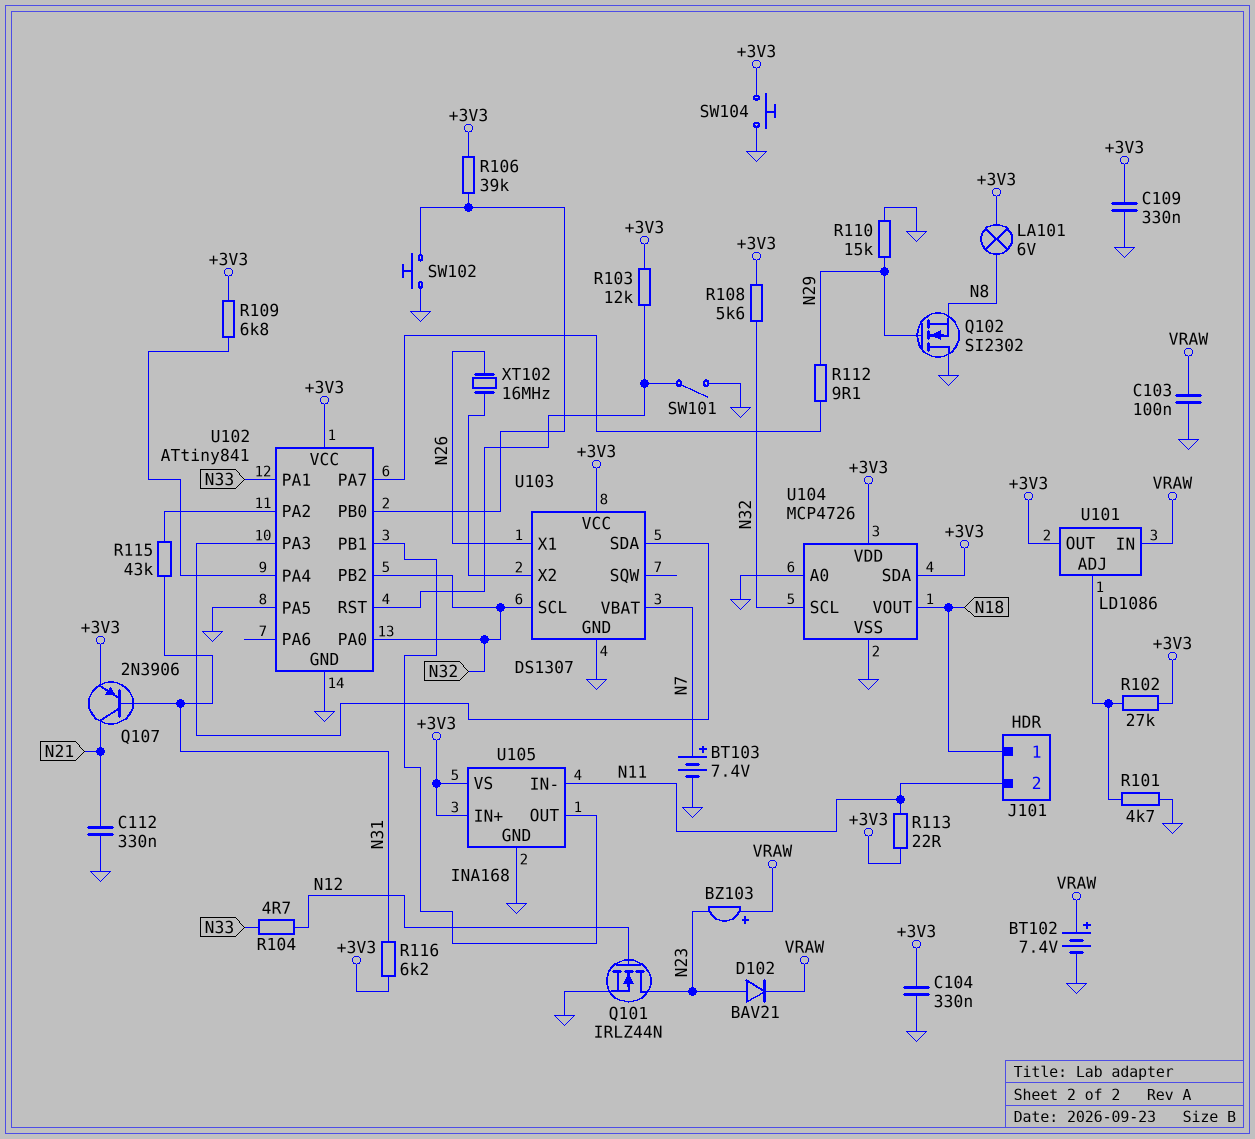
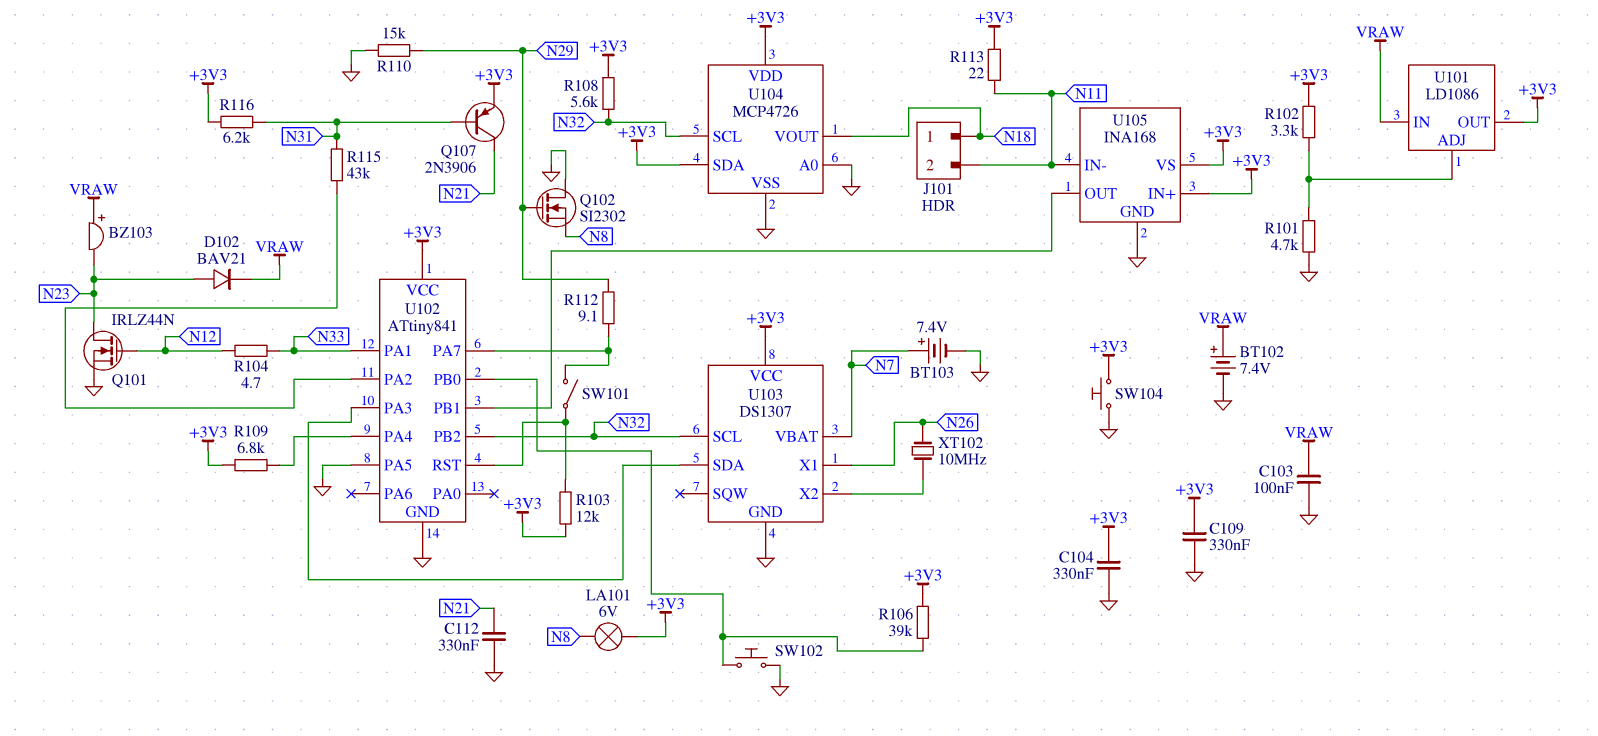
R102: 27k (+3V3, U101/ADJ) -> 3.3k (+3V3, U101/ADJ)
SW101: switch (GND, U102/RST) -> switch (U102/PA7, U102/RST)
U102 pin PA0: N32 -> none
XT102: 16MHz (N26, U103/X2) -> 10MHz (N26, U103/X2)

